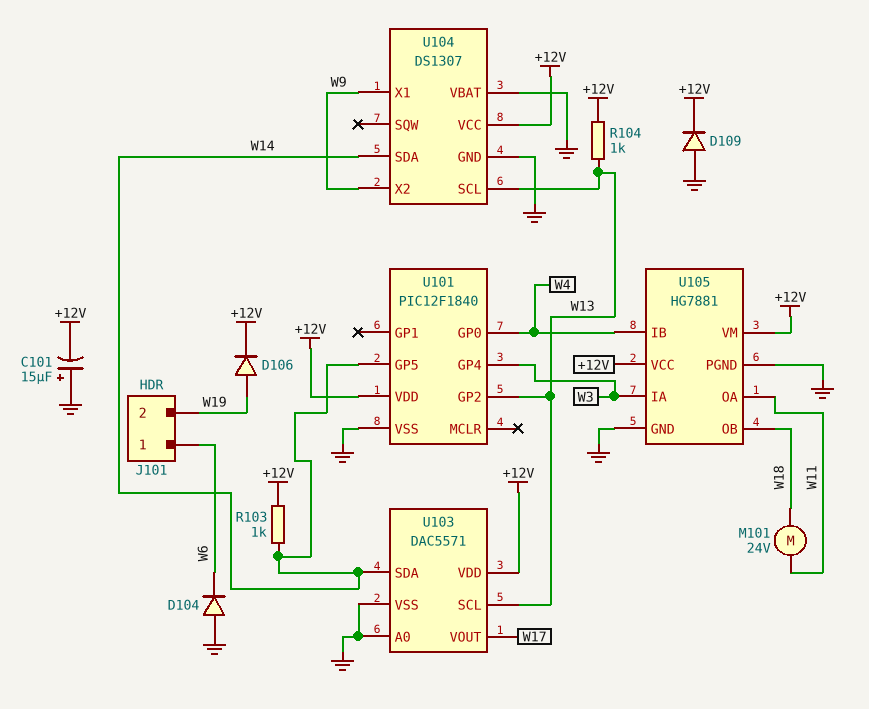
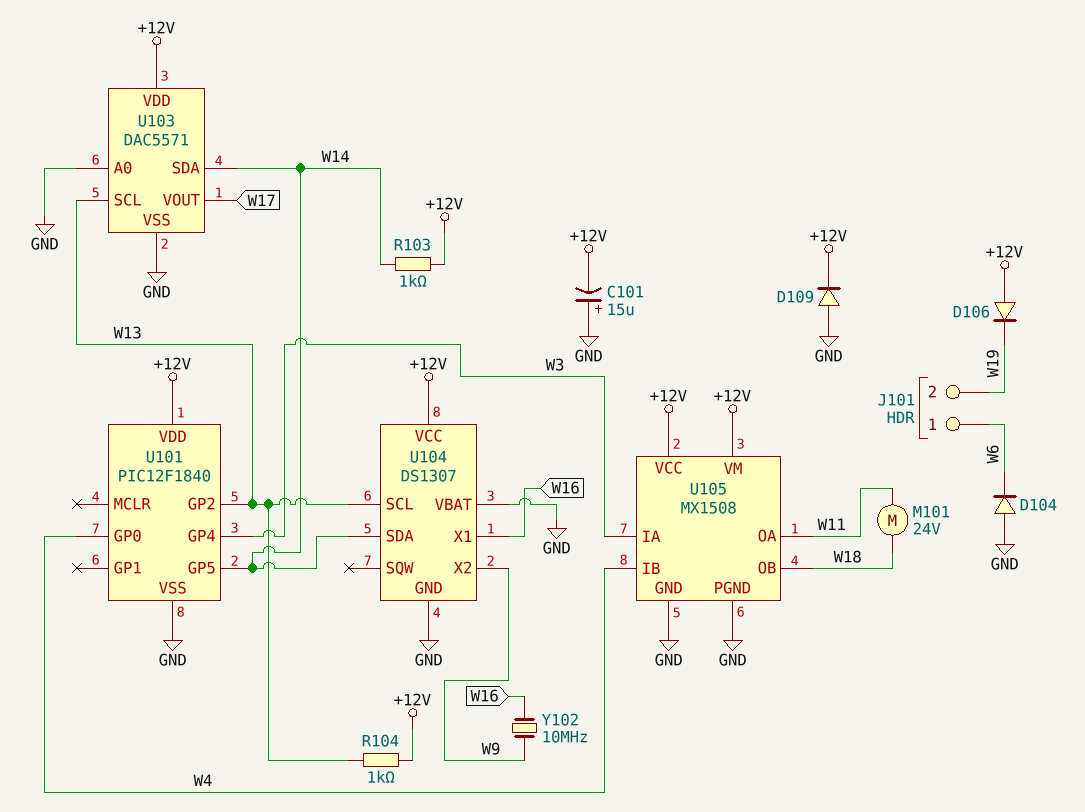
D106: diode (A W19, K +12V) -> diode (A +12V, K W19)
U104 pin X1: W9 -> W16
U105: HG7881 -> MX1508
Y102: none -> 10MHz (W9, W16)

